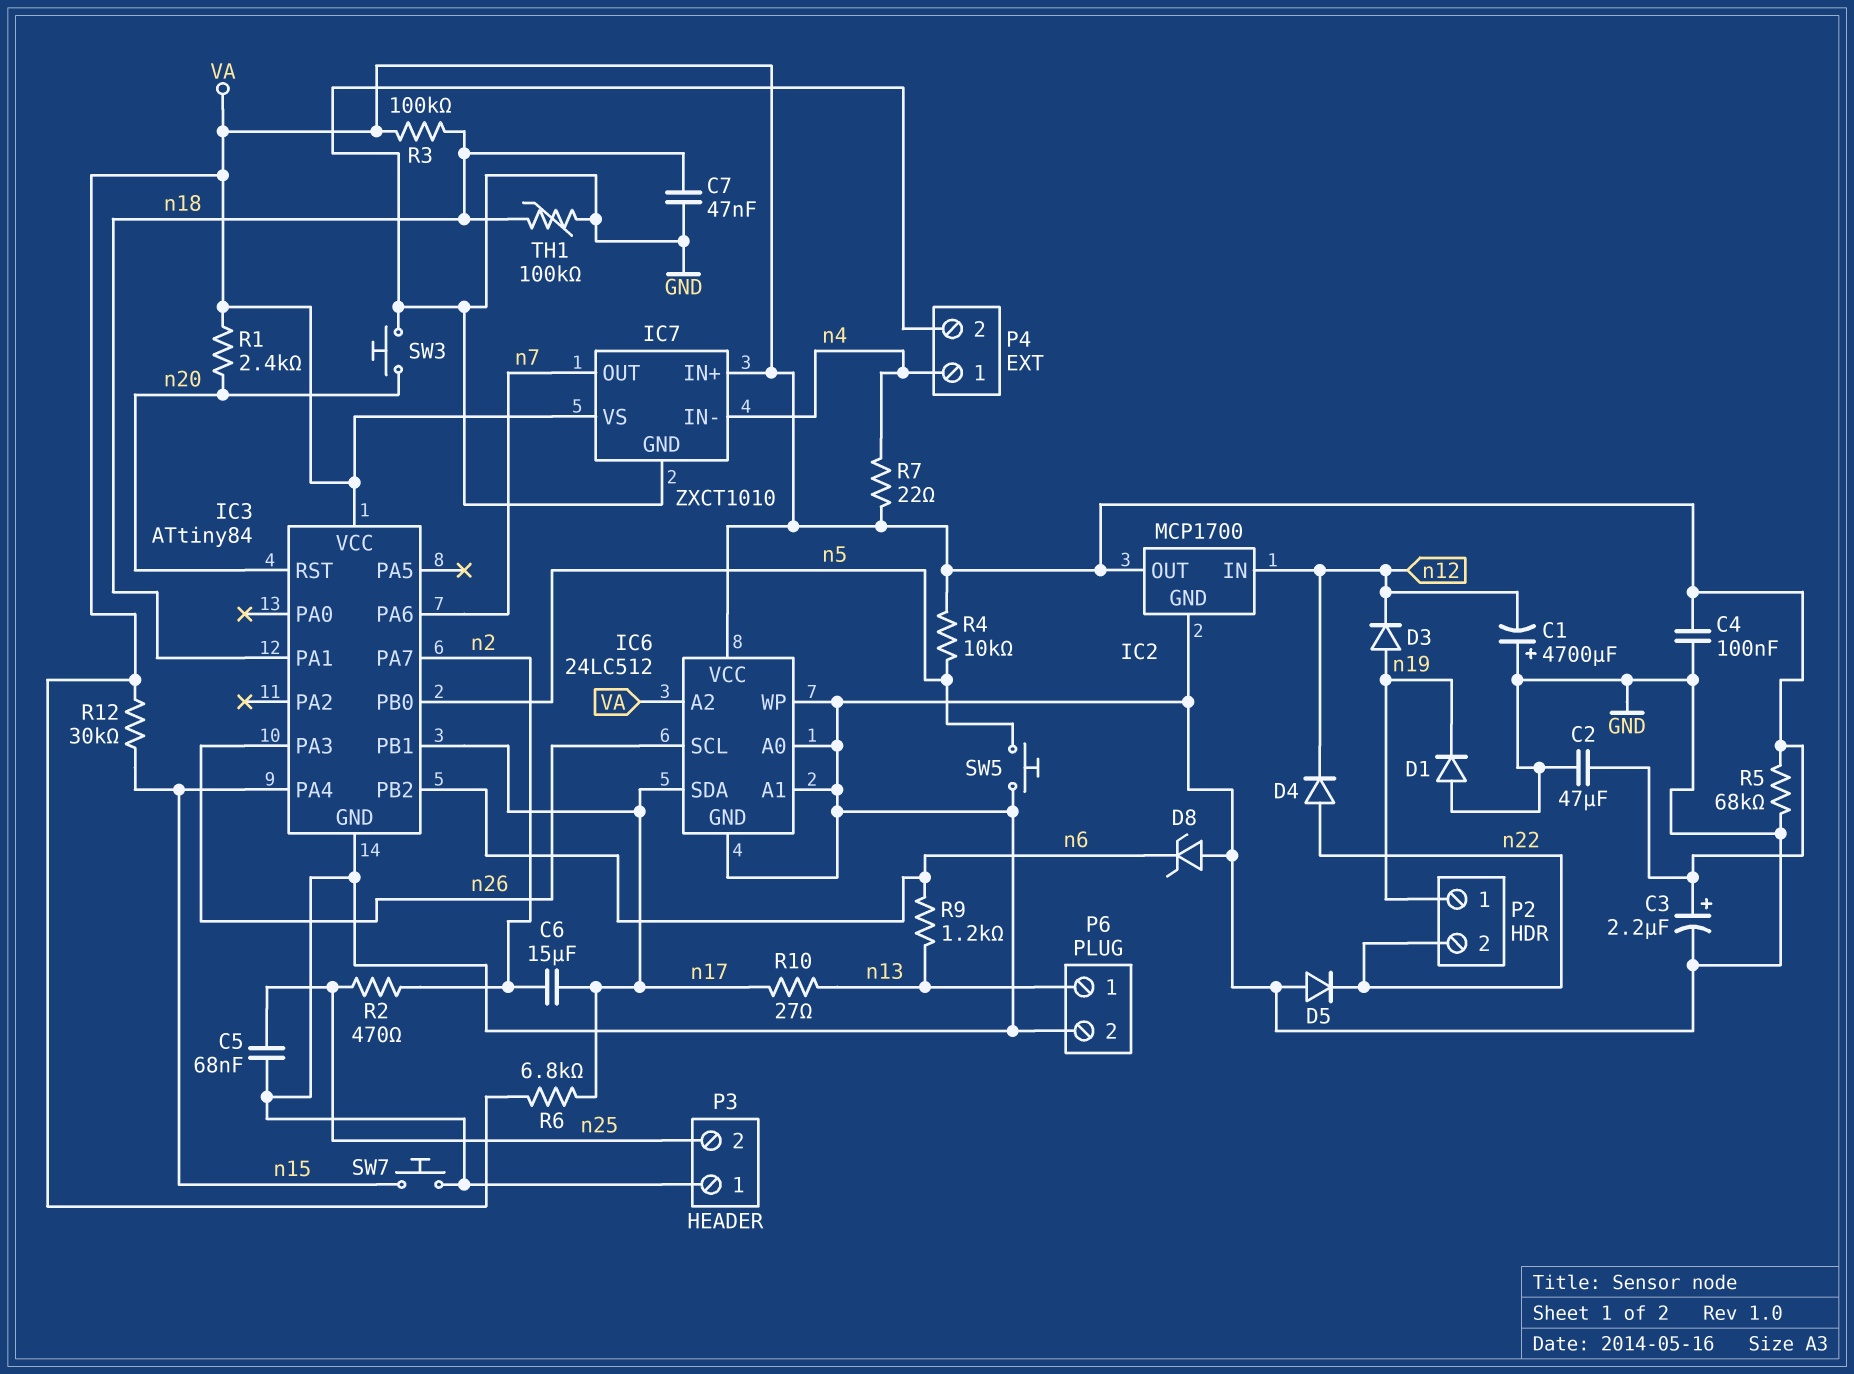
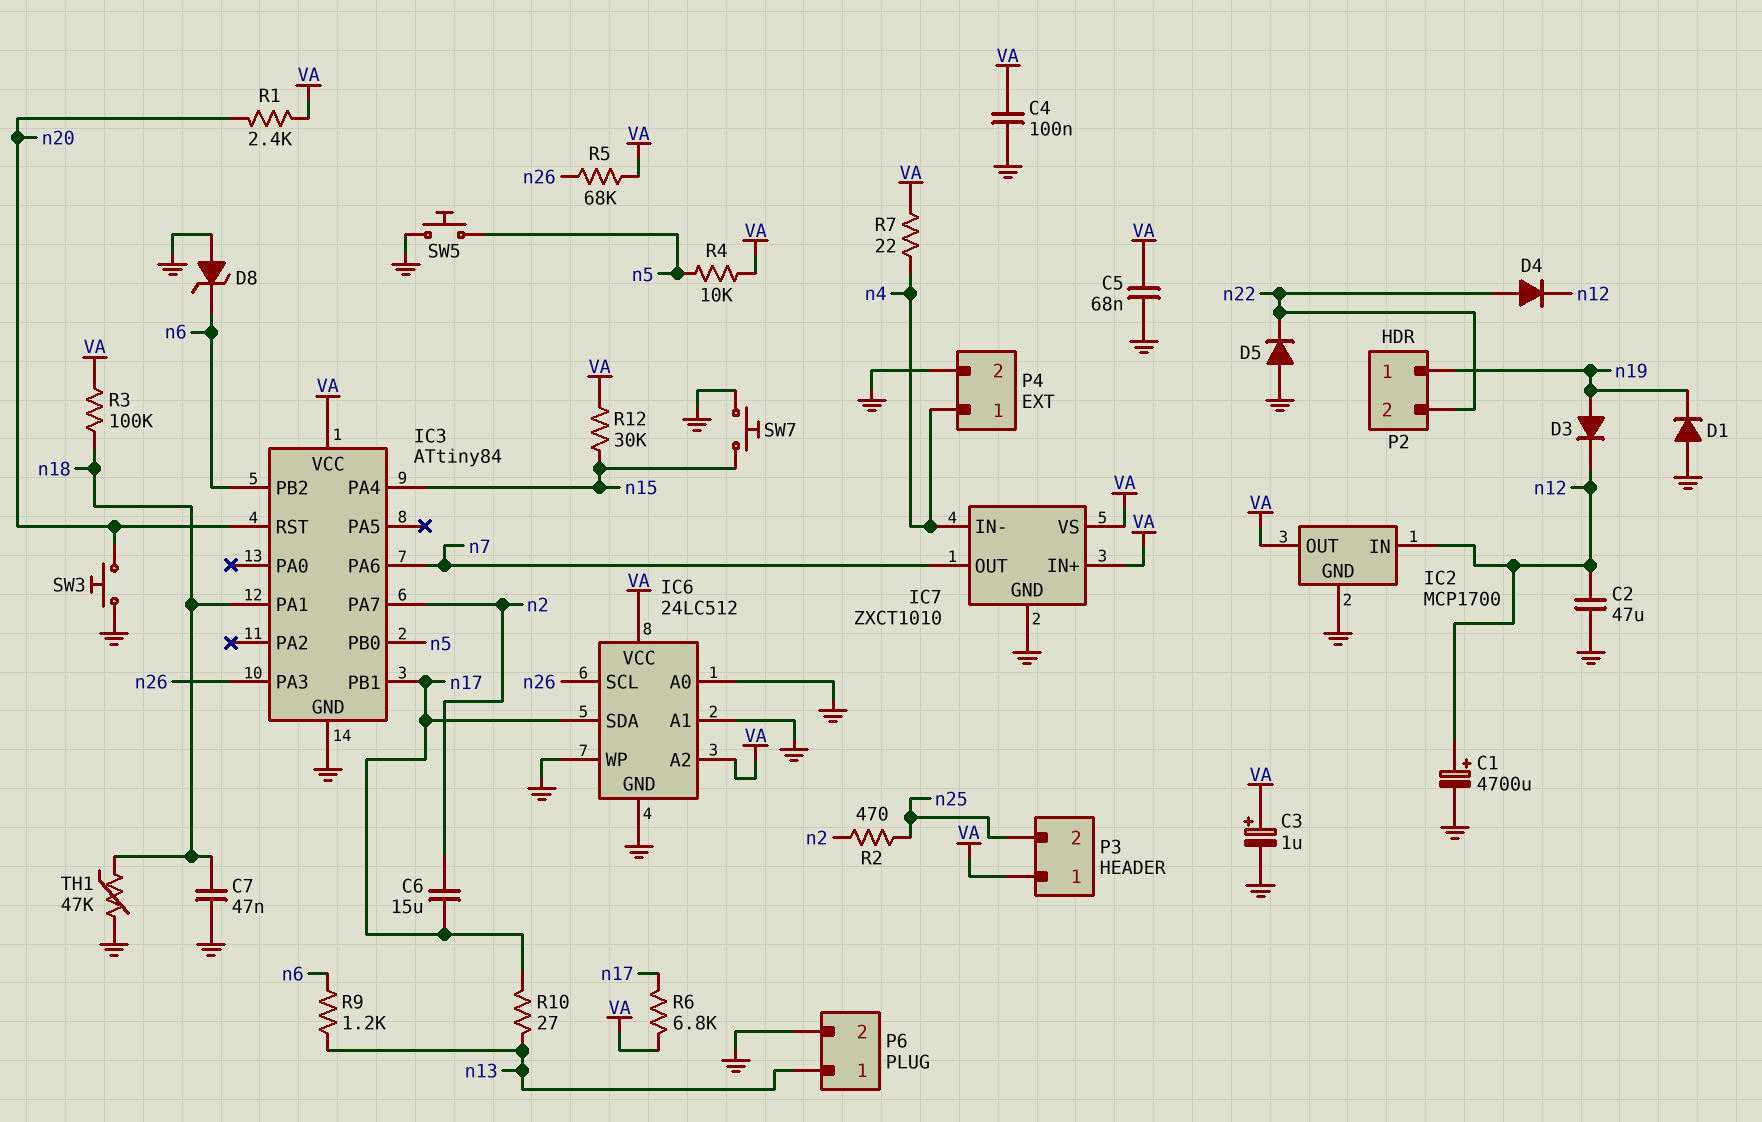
C1: 4700uF (plus GND, minus n12) -> 4700uF (plus n12, minus GND)
C2: 47uF (GND, VA) -> 47uF (GND, n12)
C3: 2.2uF (plus VA, minus GND) -> 1uF (plus VA, minus GND)
C5: 68nF (GND, n25) -> 68nF (GND, VA)
P3 pin 1: GND -> VA
R5: 68k (GND, VA) -> 68k (VA, n26)
TH1: 100k (GND, n18) -> 47k (GND, n18)

